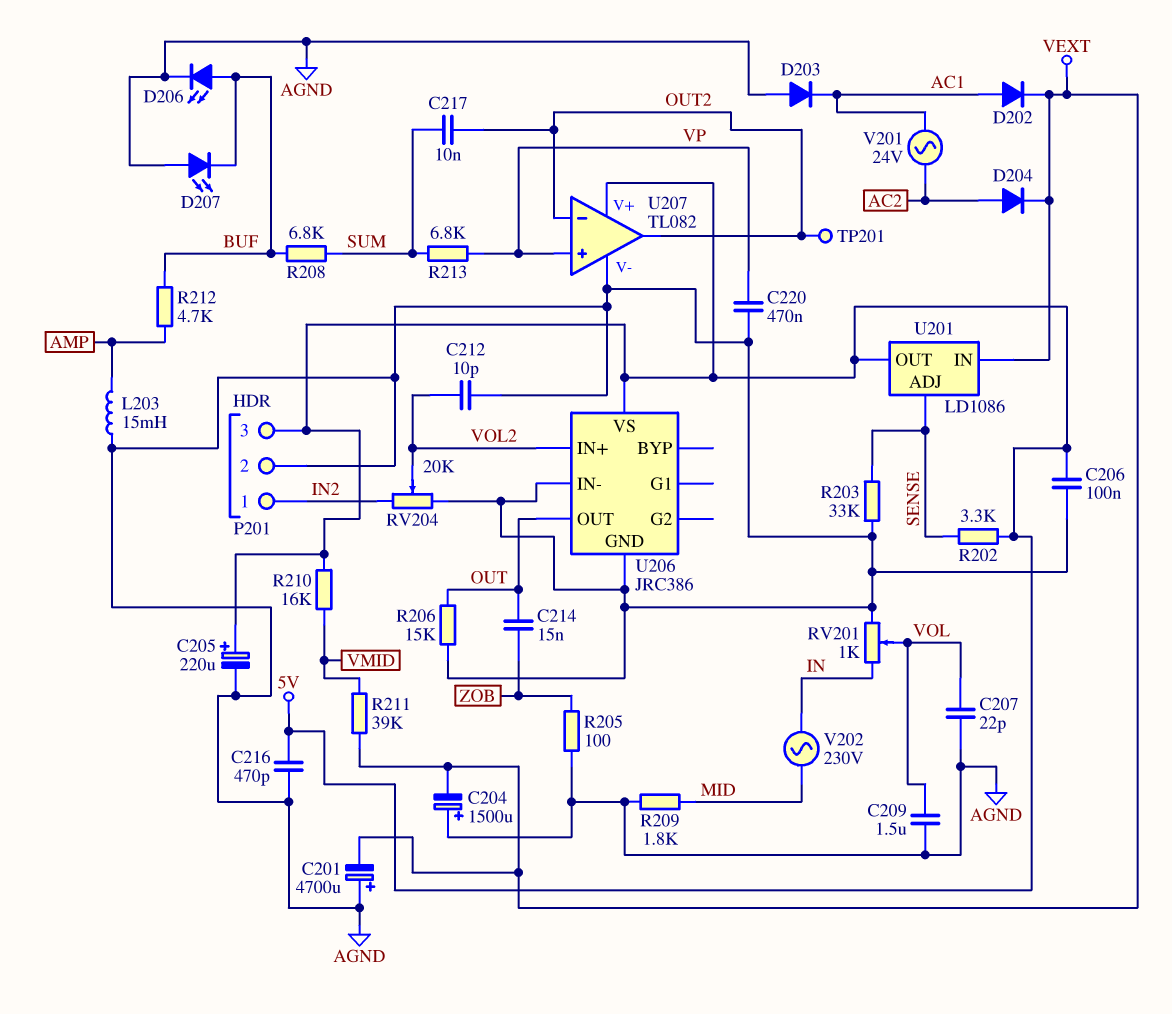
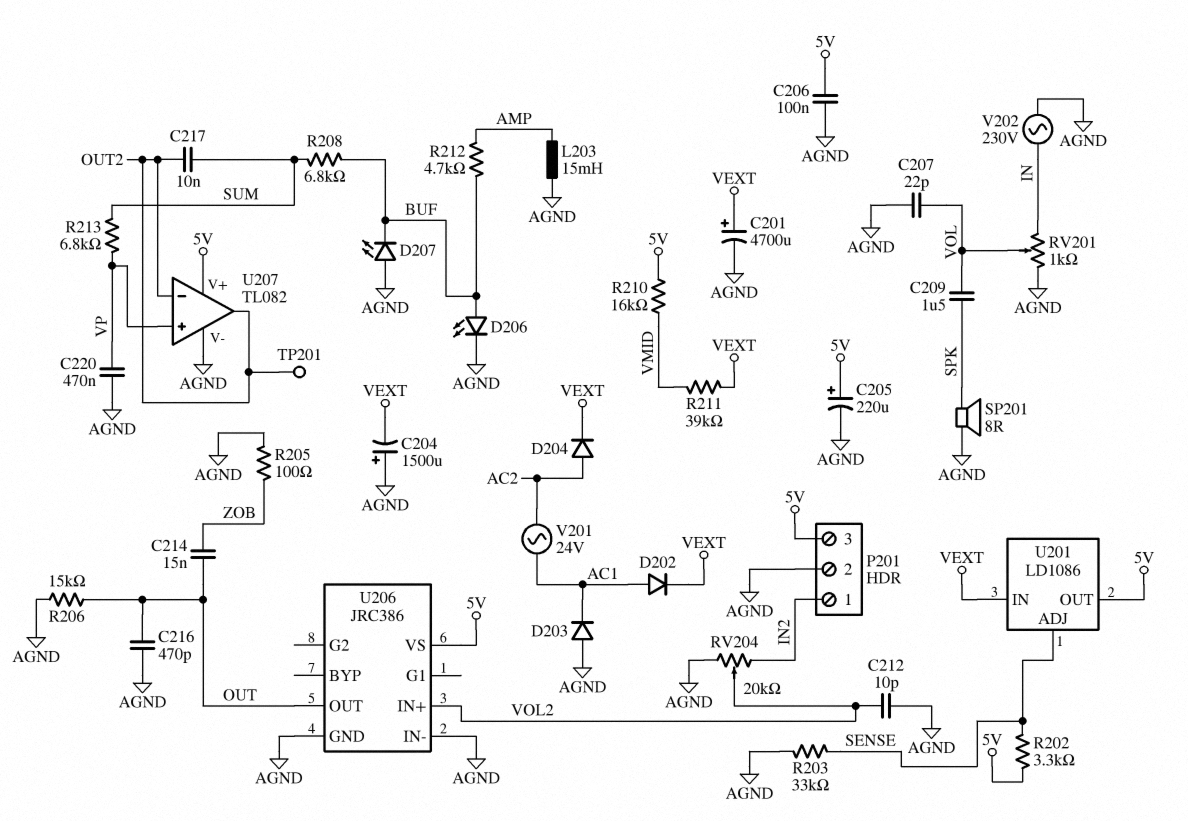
C201: 4700uF (plus AGND, minus VEXT) -> 4700uF (plus VEXT, minus AGND)
C209: 1.5uF (AGND, VOL) -> 1.5uF (SPK, VOL)
C216: 470pF (5V, AGND) -> 470pF (AGND, OUT)
R209: 1.8k (AGND, MID) -> none
SP201: none -> speaker 8R (AGND, SPK)
V202: AC 230V (IN, MID) -> AC 230V (AGND, IN)

